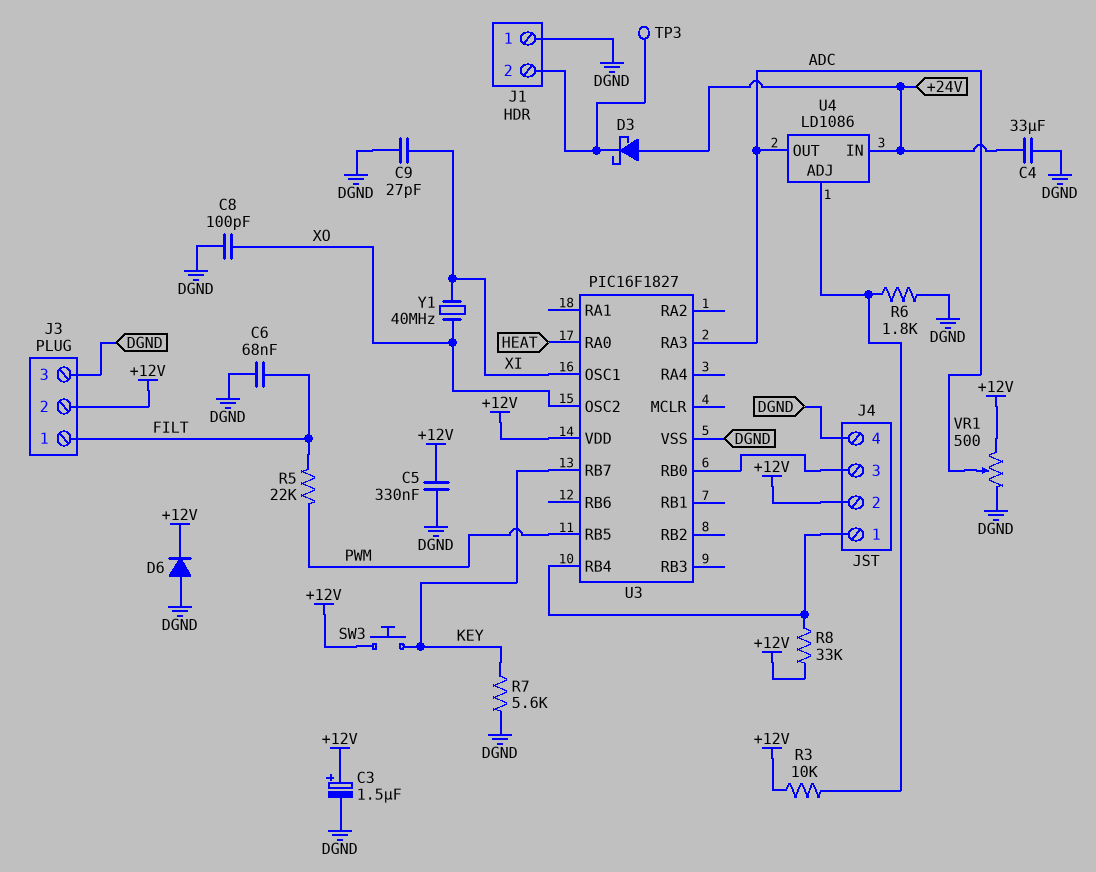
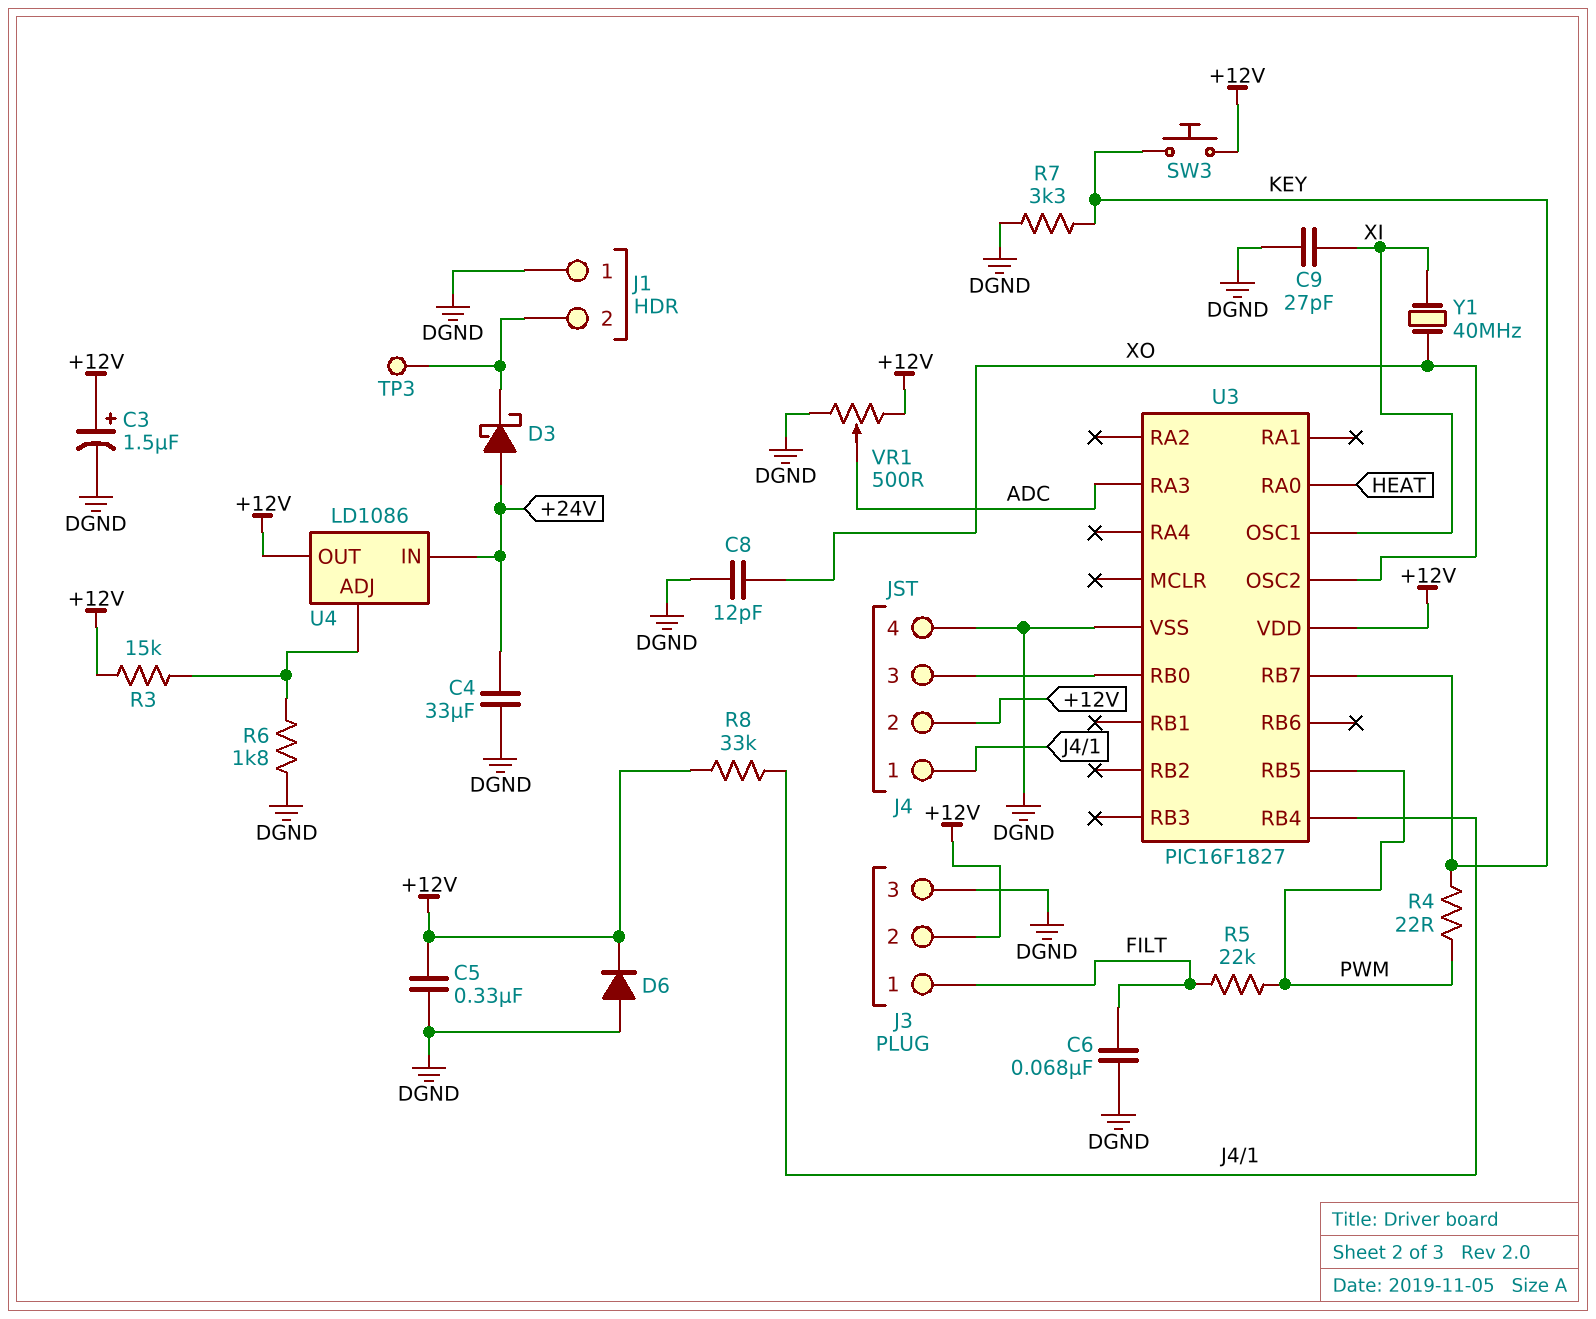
C8: 100pF (DGND, XO) -> 12pF (DGND, XO)
R3: 10k (+12V, U4/ADJ) -> 15k (+12V, U4/ADJ)
R4: none -> 22 (KEY, PWM)
R7: 5.6k (DGND, KEY) -> 3.3k (DGND, KEY)
U4 pin OUT: ADC -> +12V

